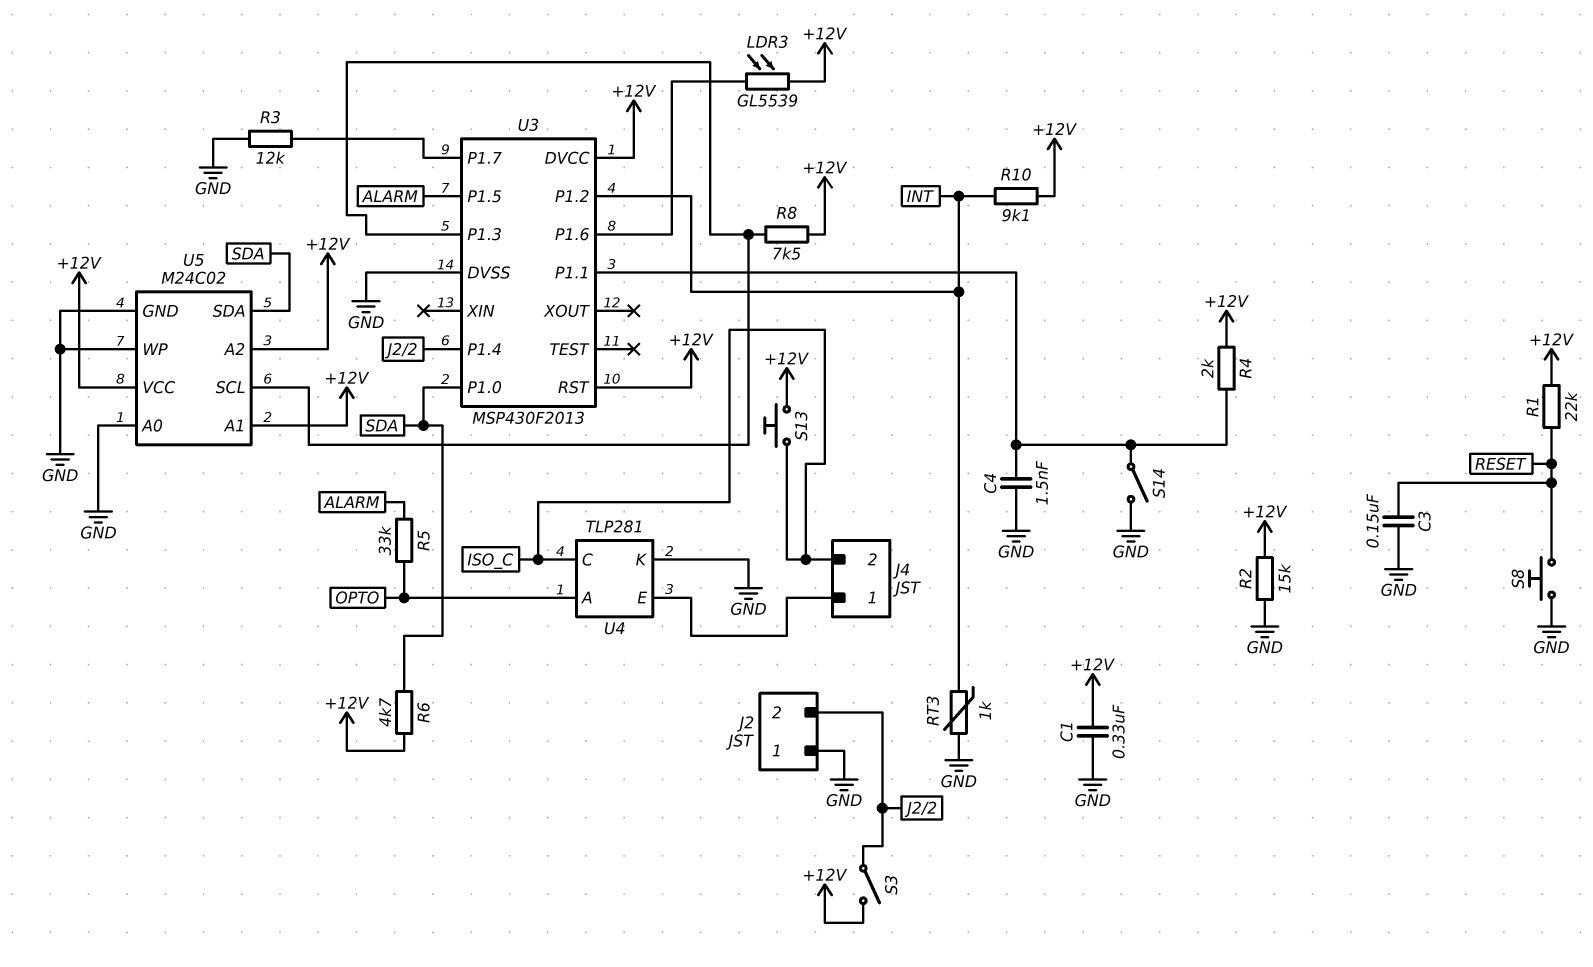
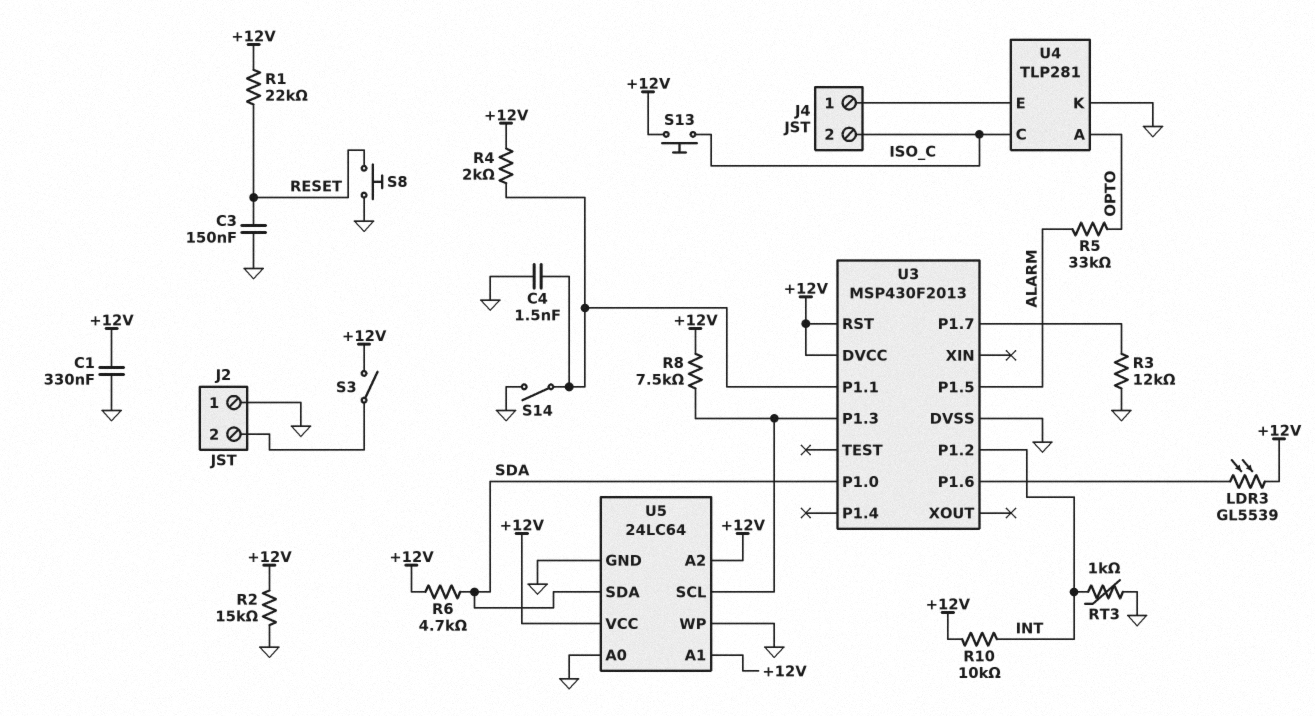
R10: 9.1k (+12V, INT) -> 10k (+12V, INT)
U3 pin P1.4: J2/2 -> none
U5: M24C02 -> 24LC64

